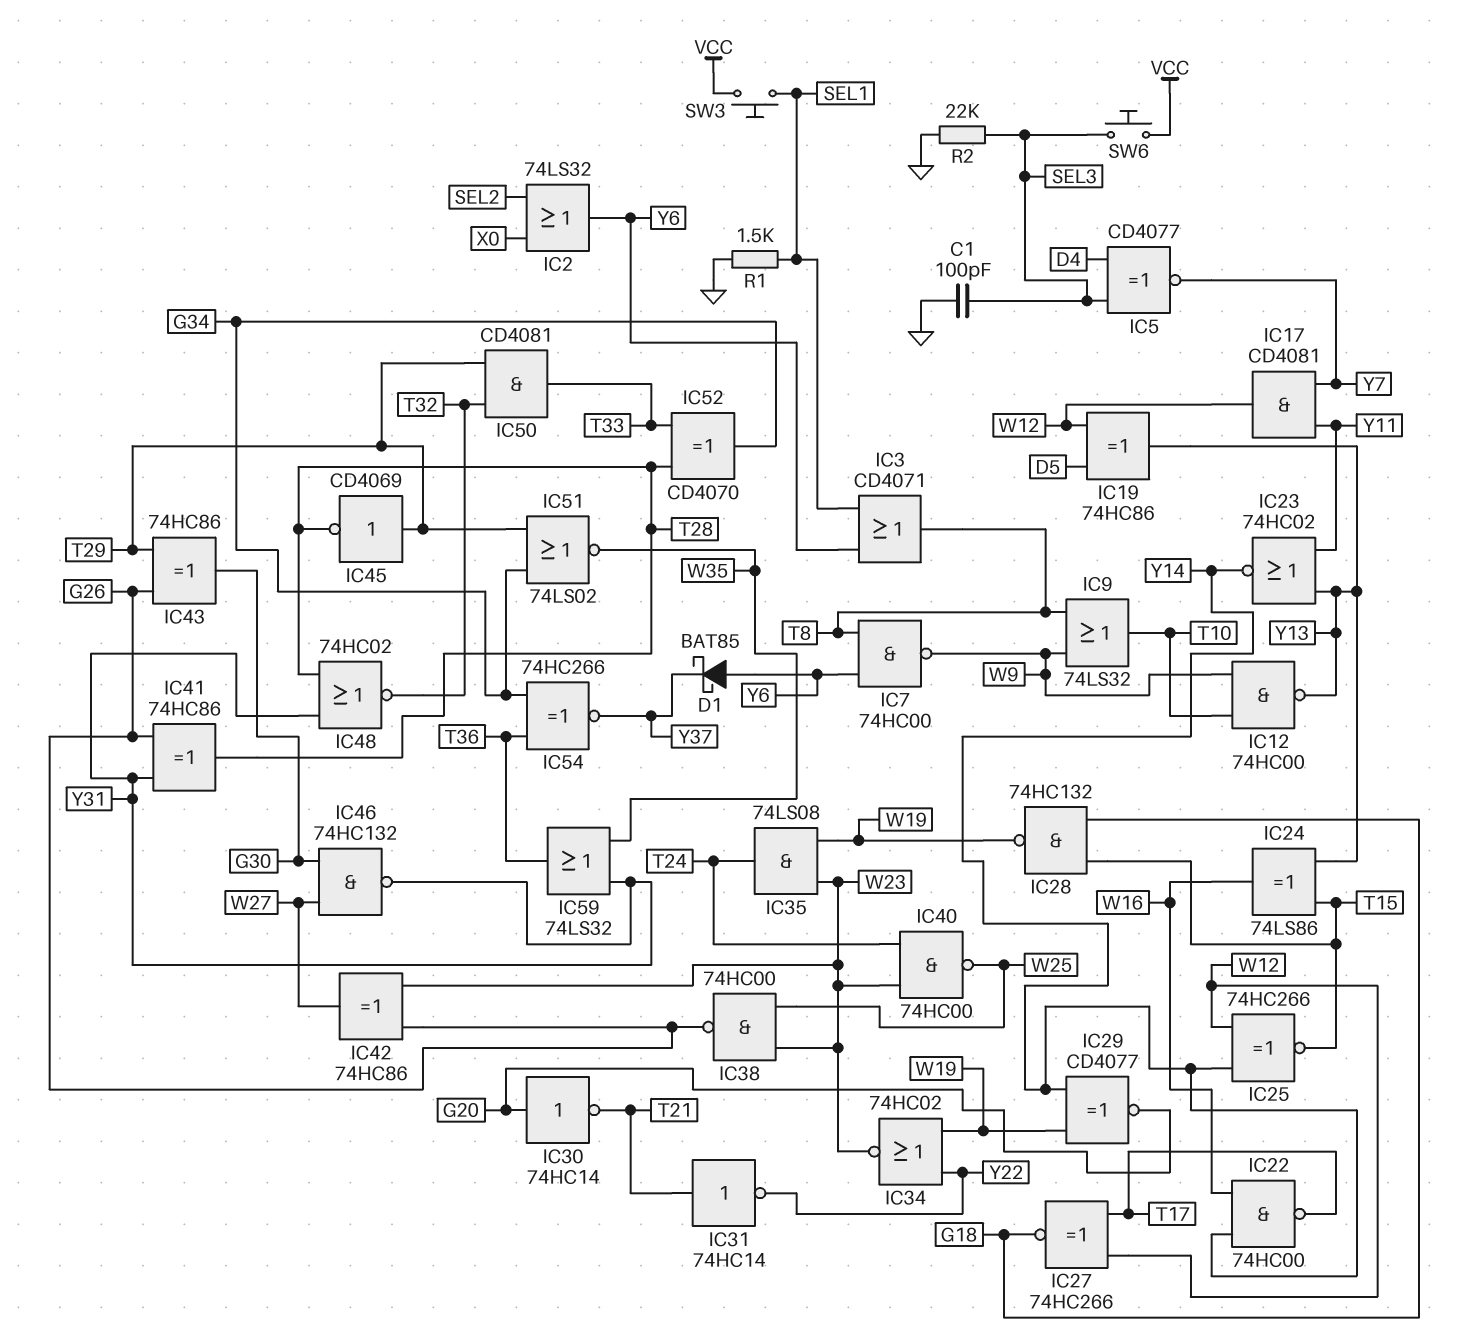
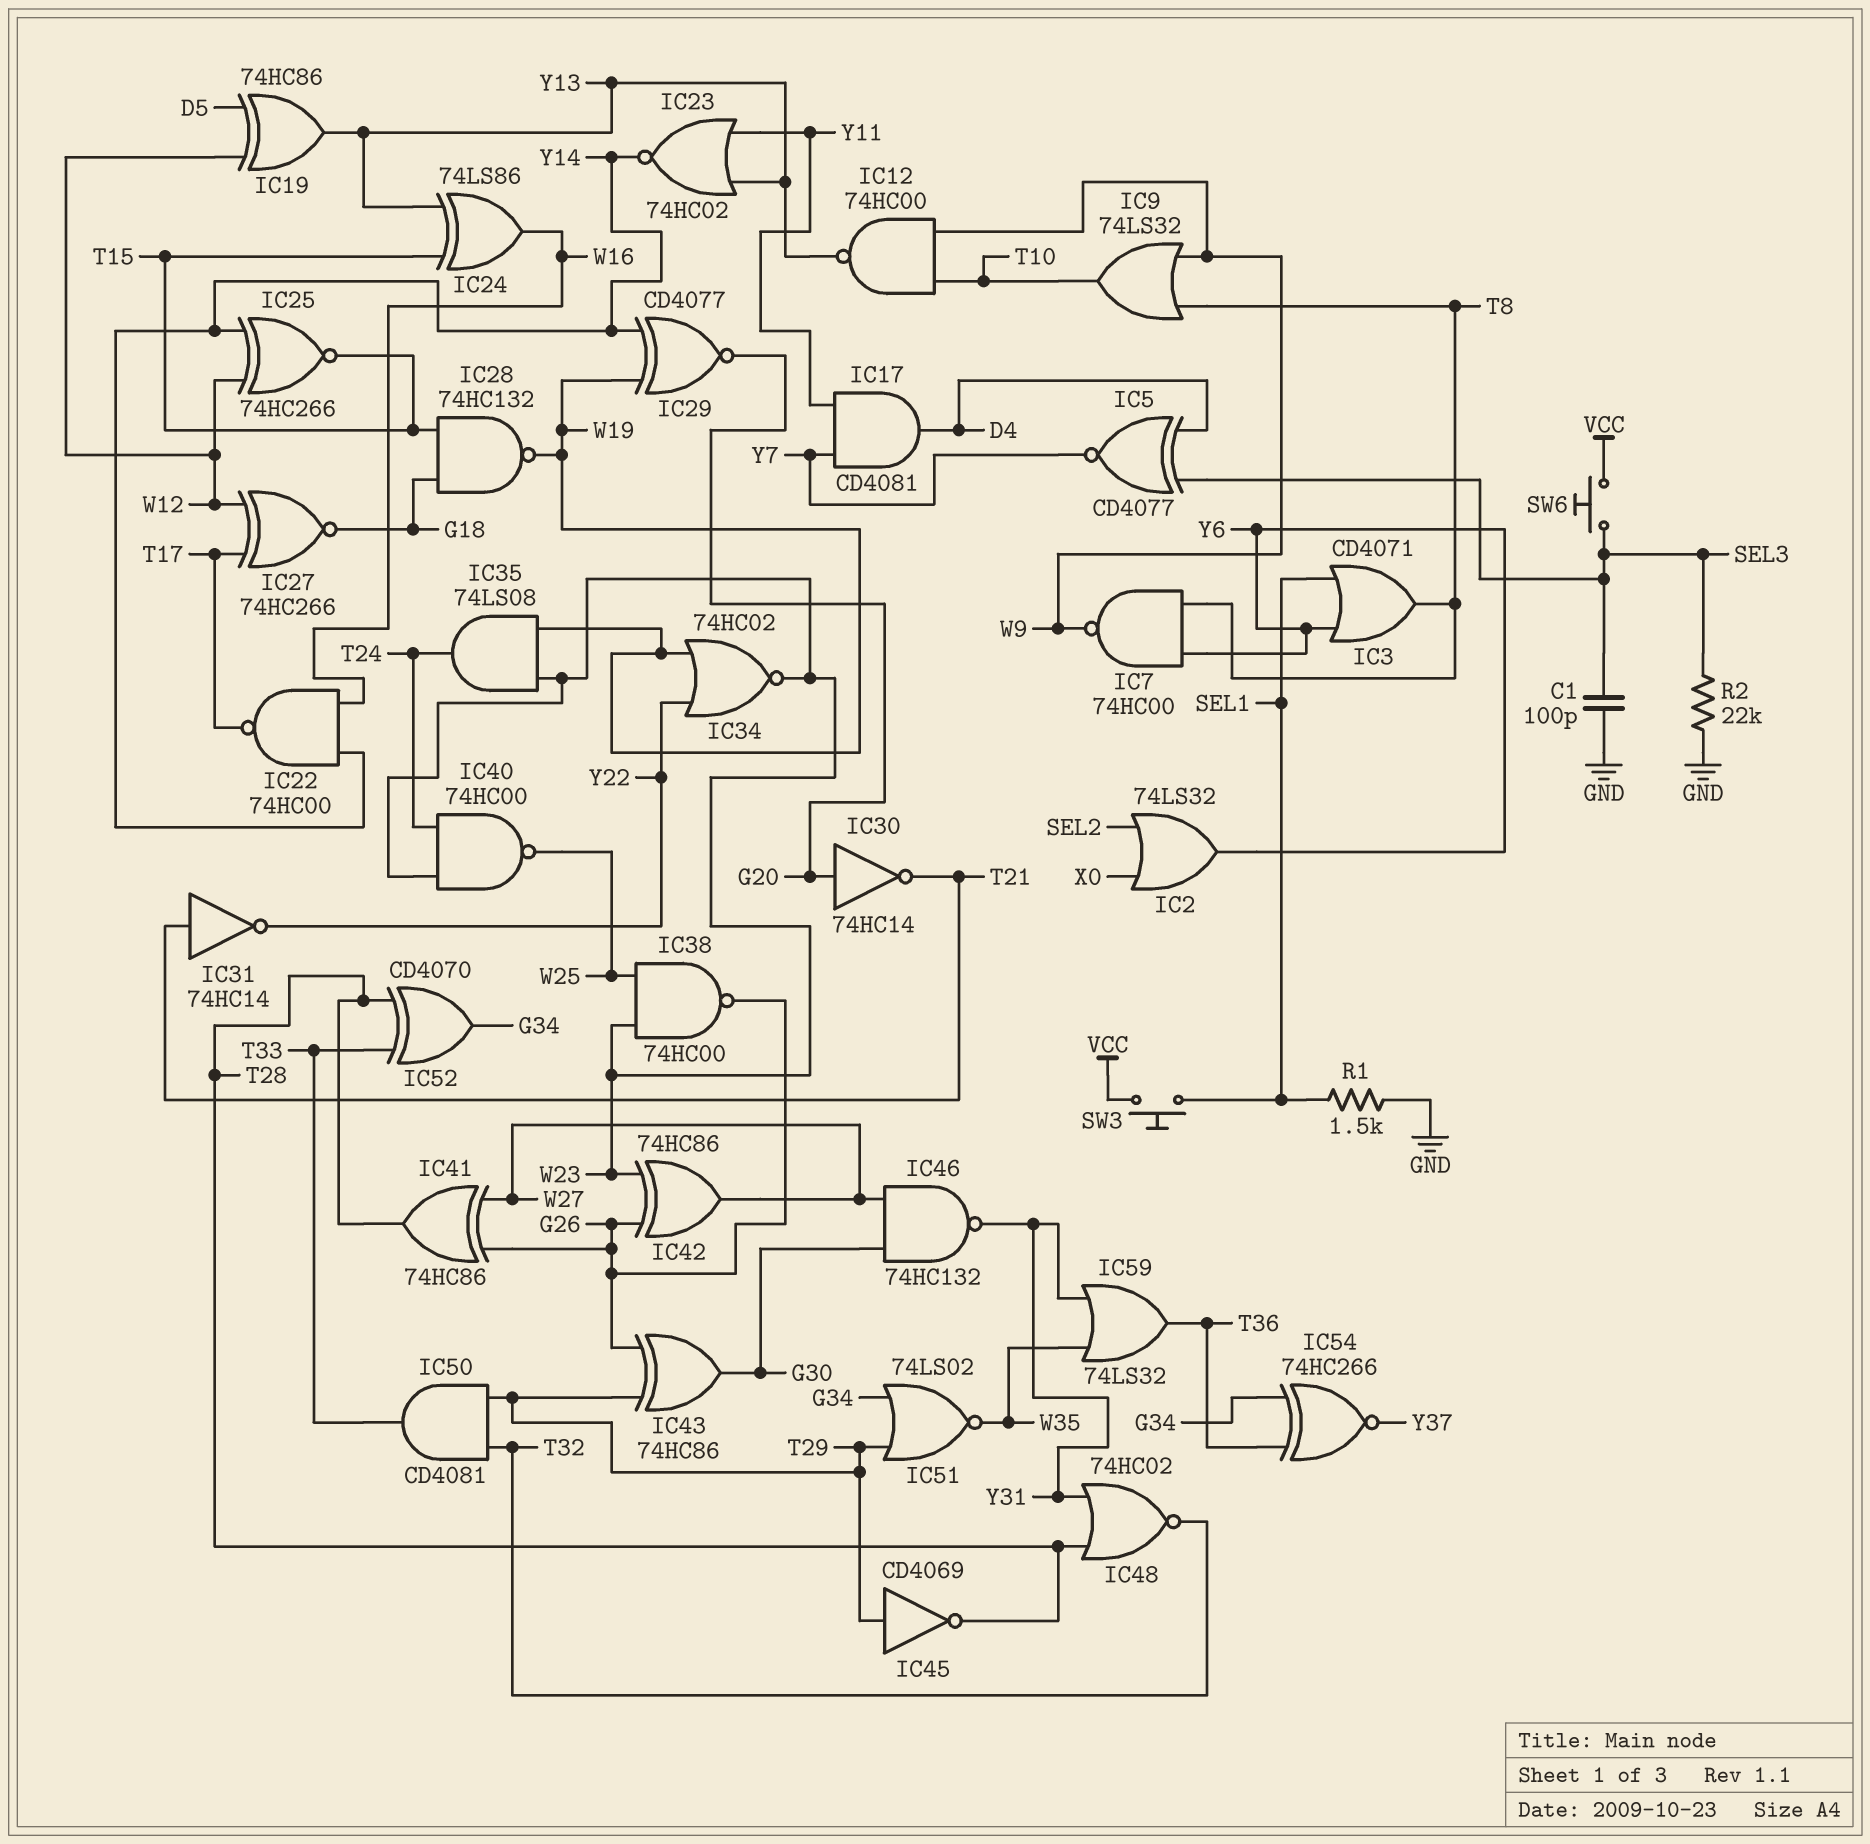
D1: schottky BAT85 (A Y6, K Y37) -> none
IC17: AND CD4081 (in Y7, in Y11, out W12) -> AND CD4081 (in Y7, in Y11, out D4)
IC41: XOR 74HC86 (in G26, in Y31, out T28) -> XOR 74HC86 (in G26, in W27, out T28)

